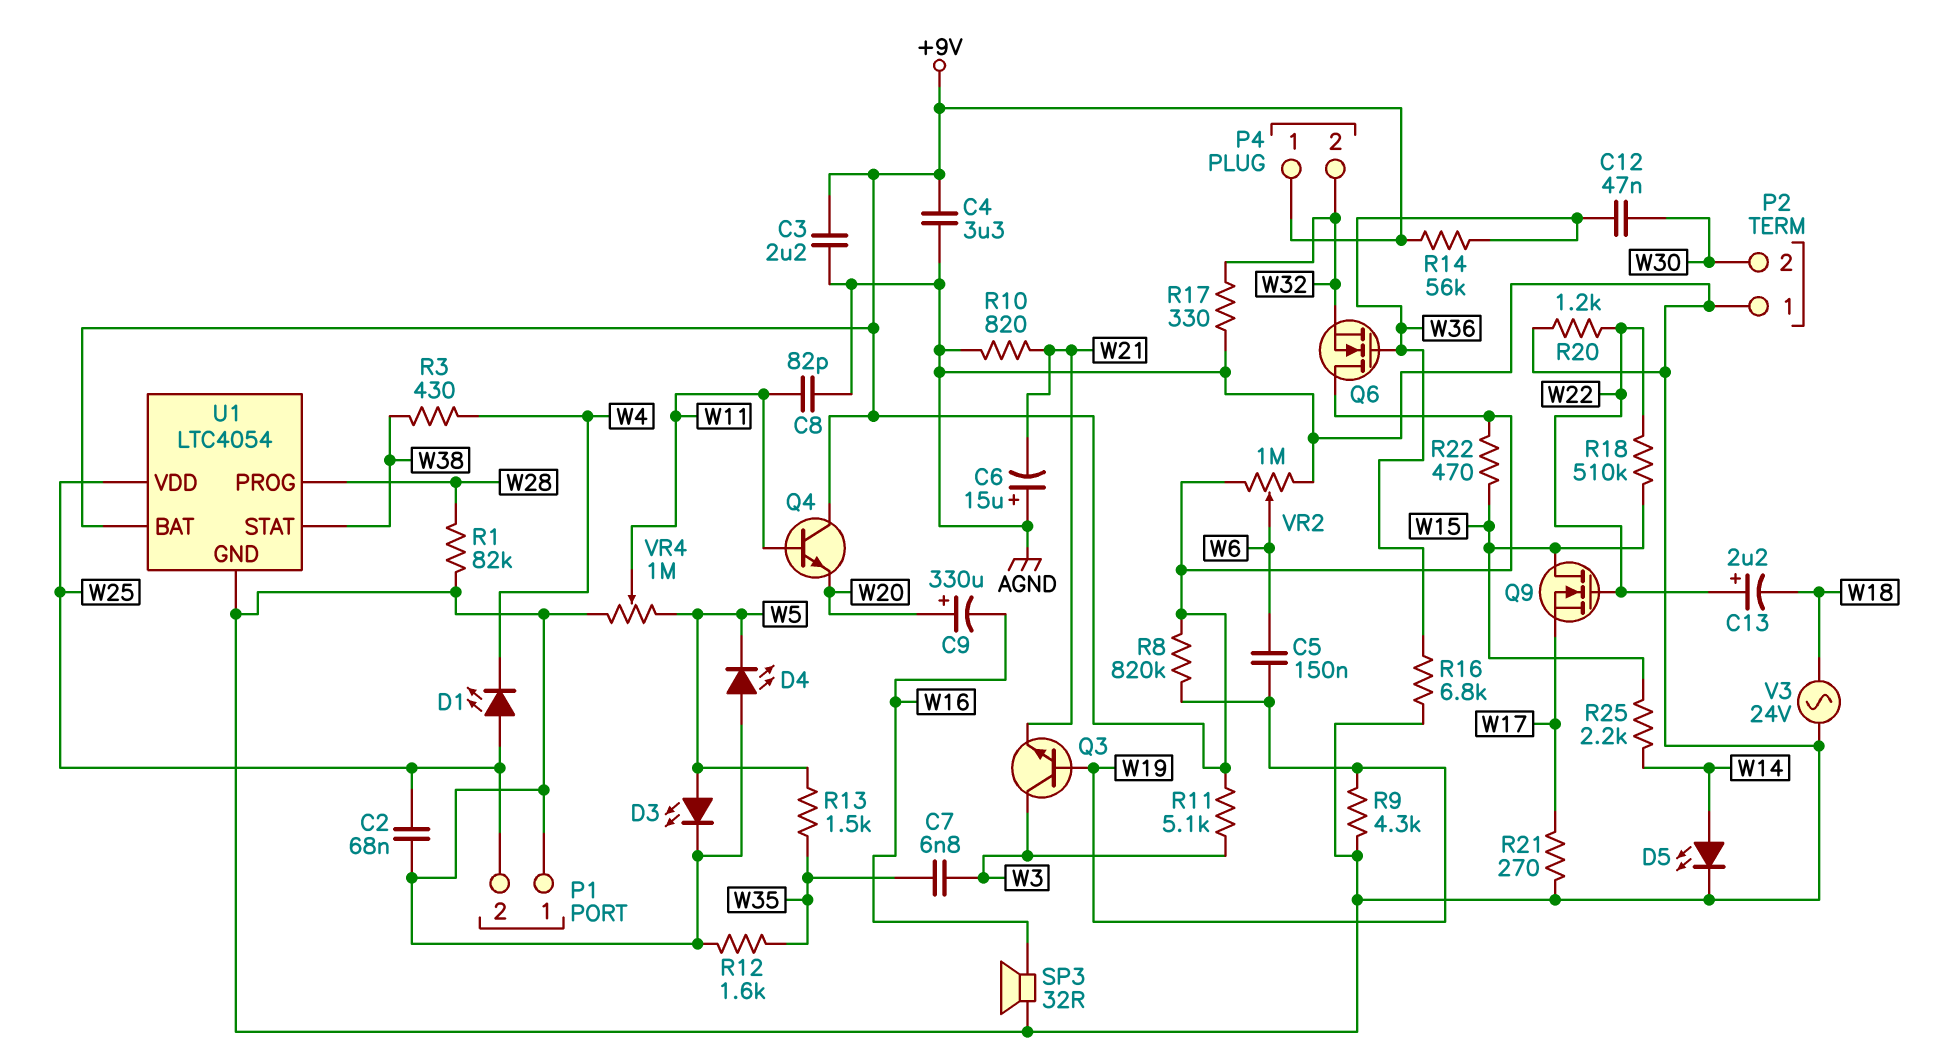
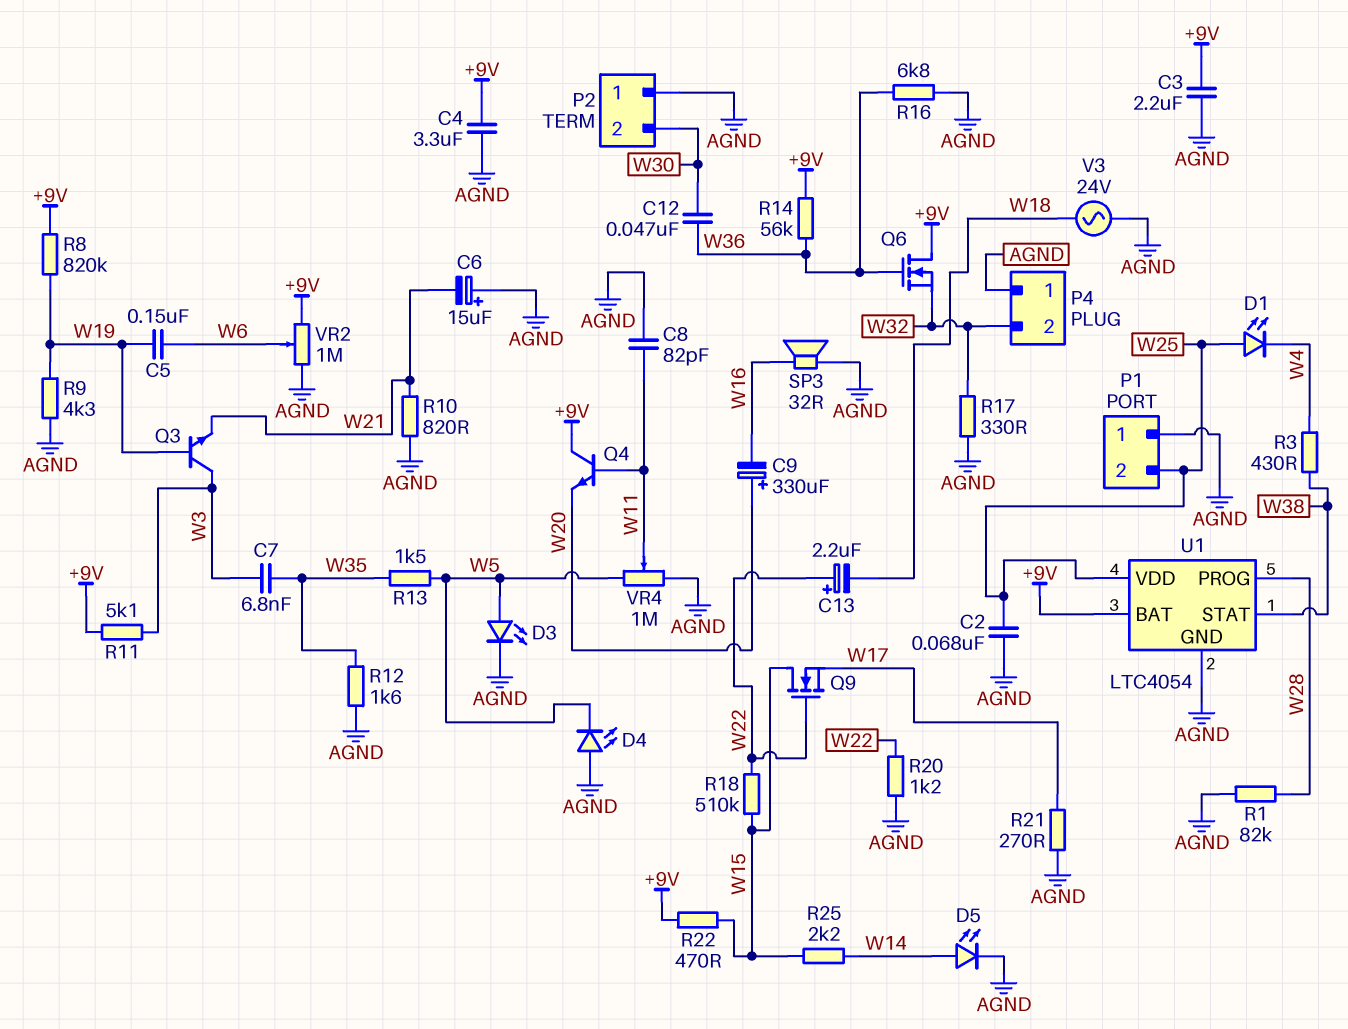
P4 pin 1: +9V -> AGND

